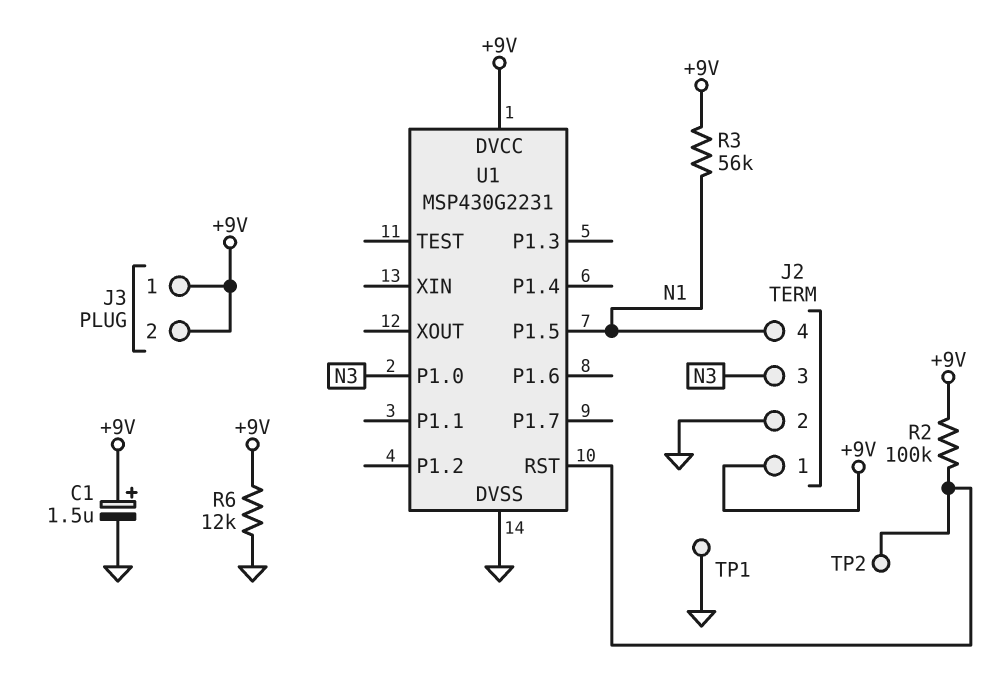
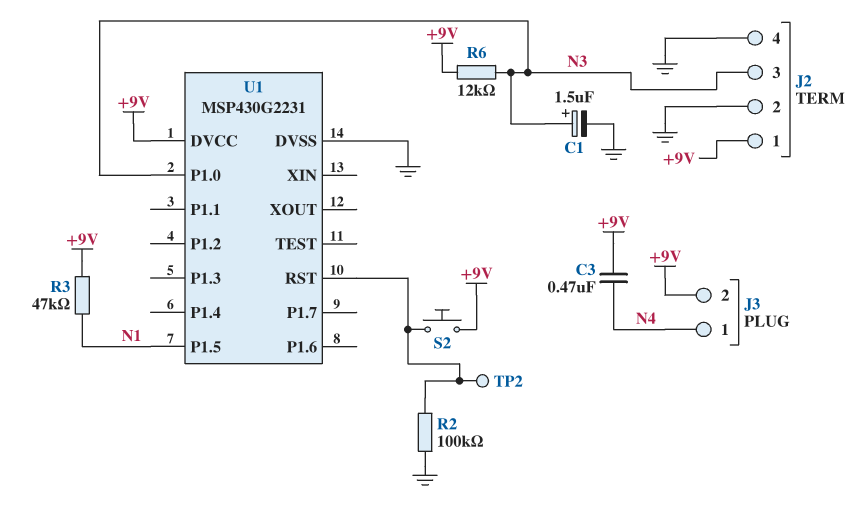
C1: 1.5uF (plus +9V, minus GND) -> 1.5uF (plus N3, minus GND)
C3: none -> 470nF (+9V, N4)
J2 pin 4: N1 -> GND
J3 pin 1: +9V -> N4
R2: 100k (+9V, U1/RST) -> 100k (GND, U1/RST)
R3: 56k (+9V, N1) -> 47k (+9V, N1)
R6: 12k (+9V, GND) -> 12k (+9V, N3)
S2: none -> button (+9V, U1/RST)
TP1: test point (GND) -> none

